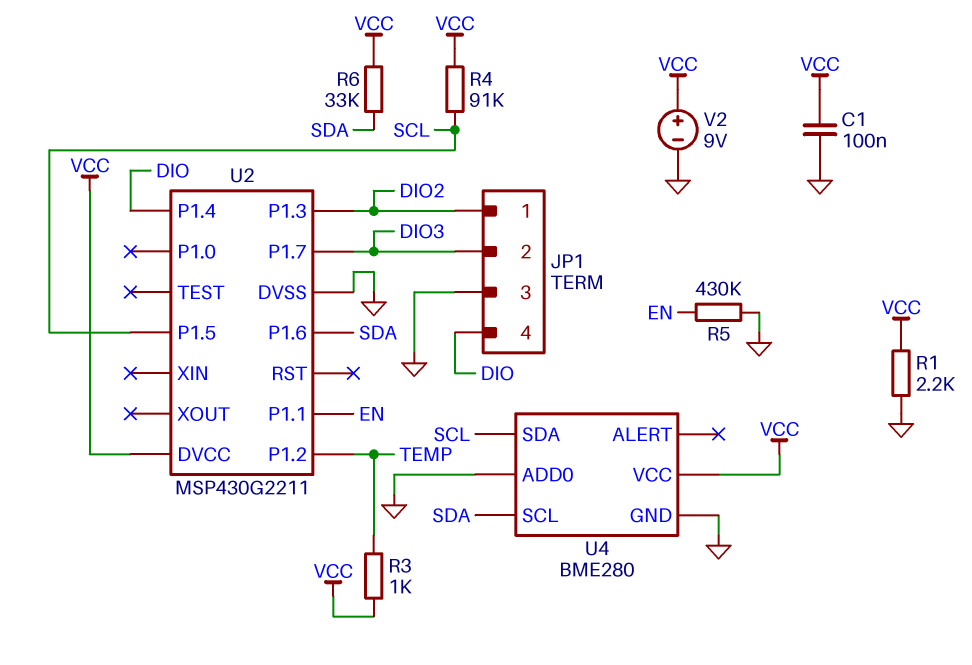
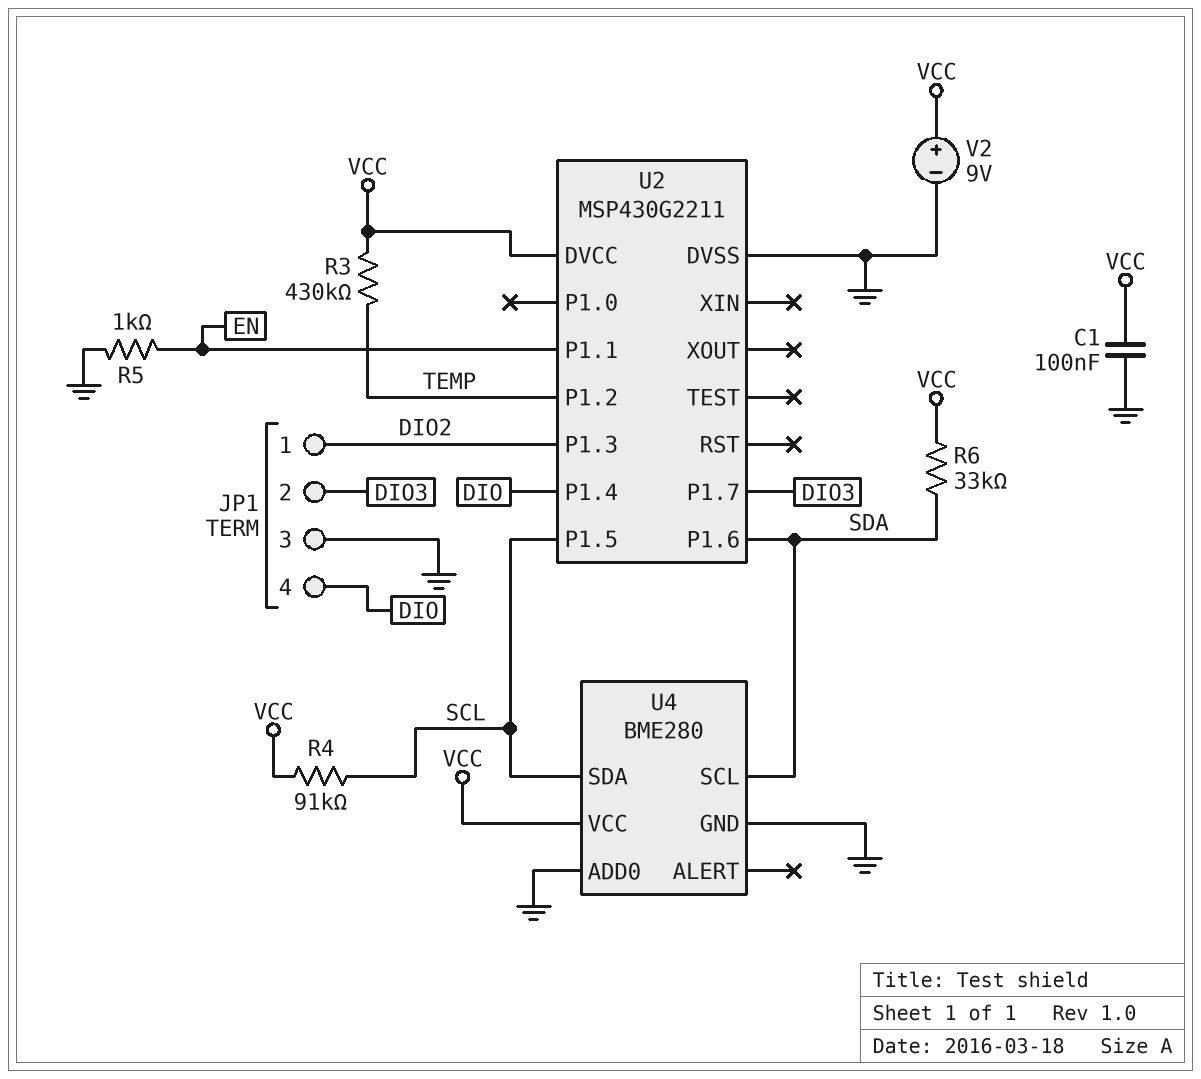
R1: 2.2k (GND, VCC) -> none
R3: 1k (TEMP, VCC) -> 430k (TEMP, VCC)
R5: 430k (EN, GND) -> 1k (EN, GND)

